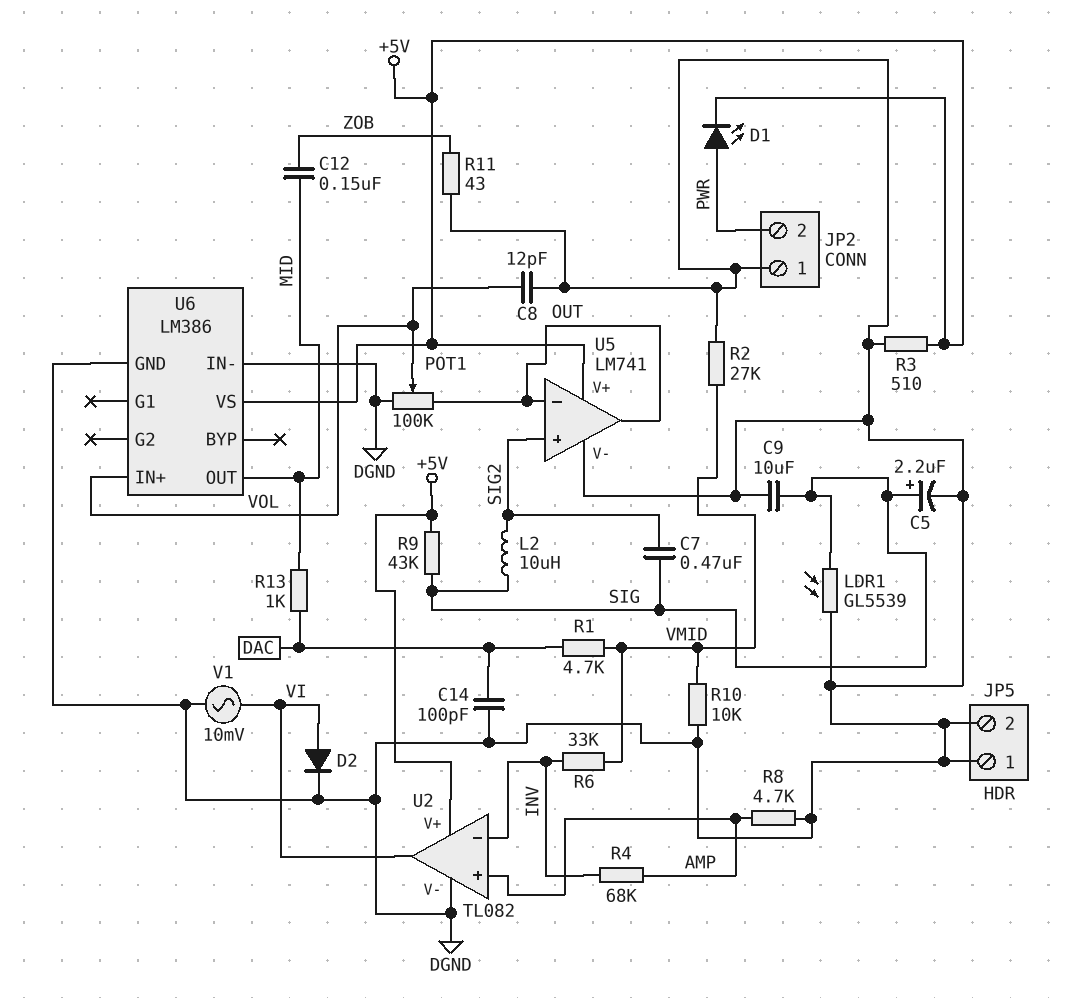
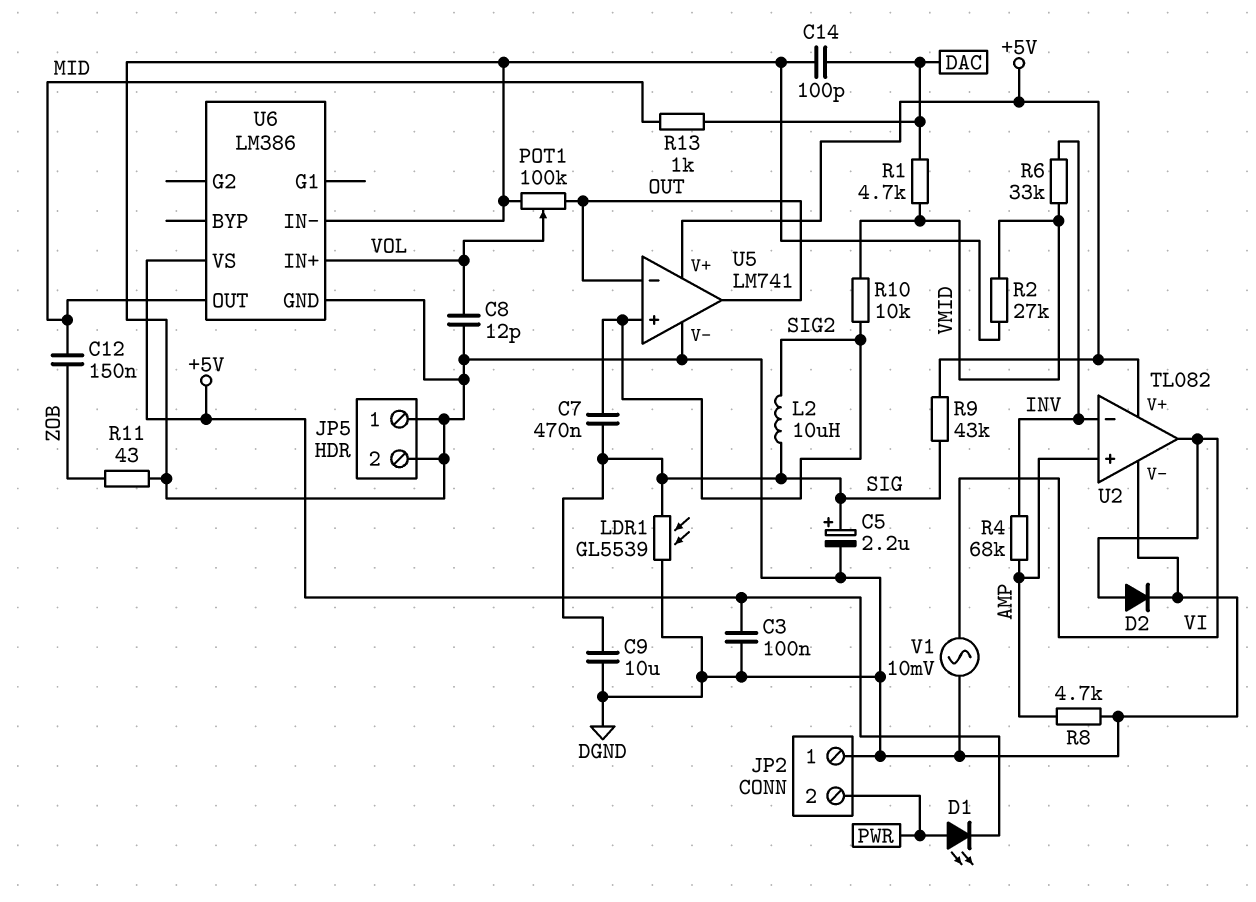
C3: none -> 100nF (+5V, DGND)
R3: 510 (+5V, DGND) -> none
R10: 10k (DGND, VMID) -> 10k (SIG2, VMID)

